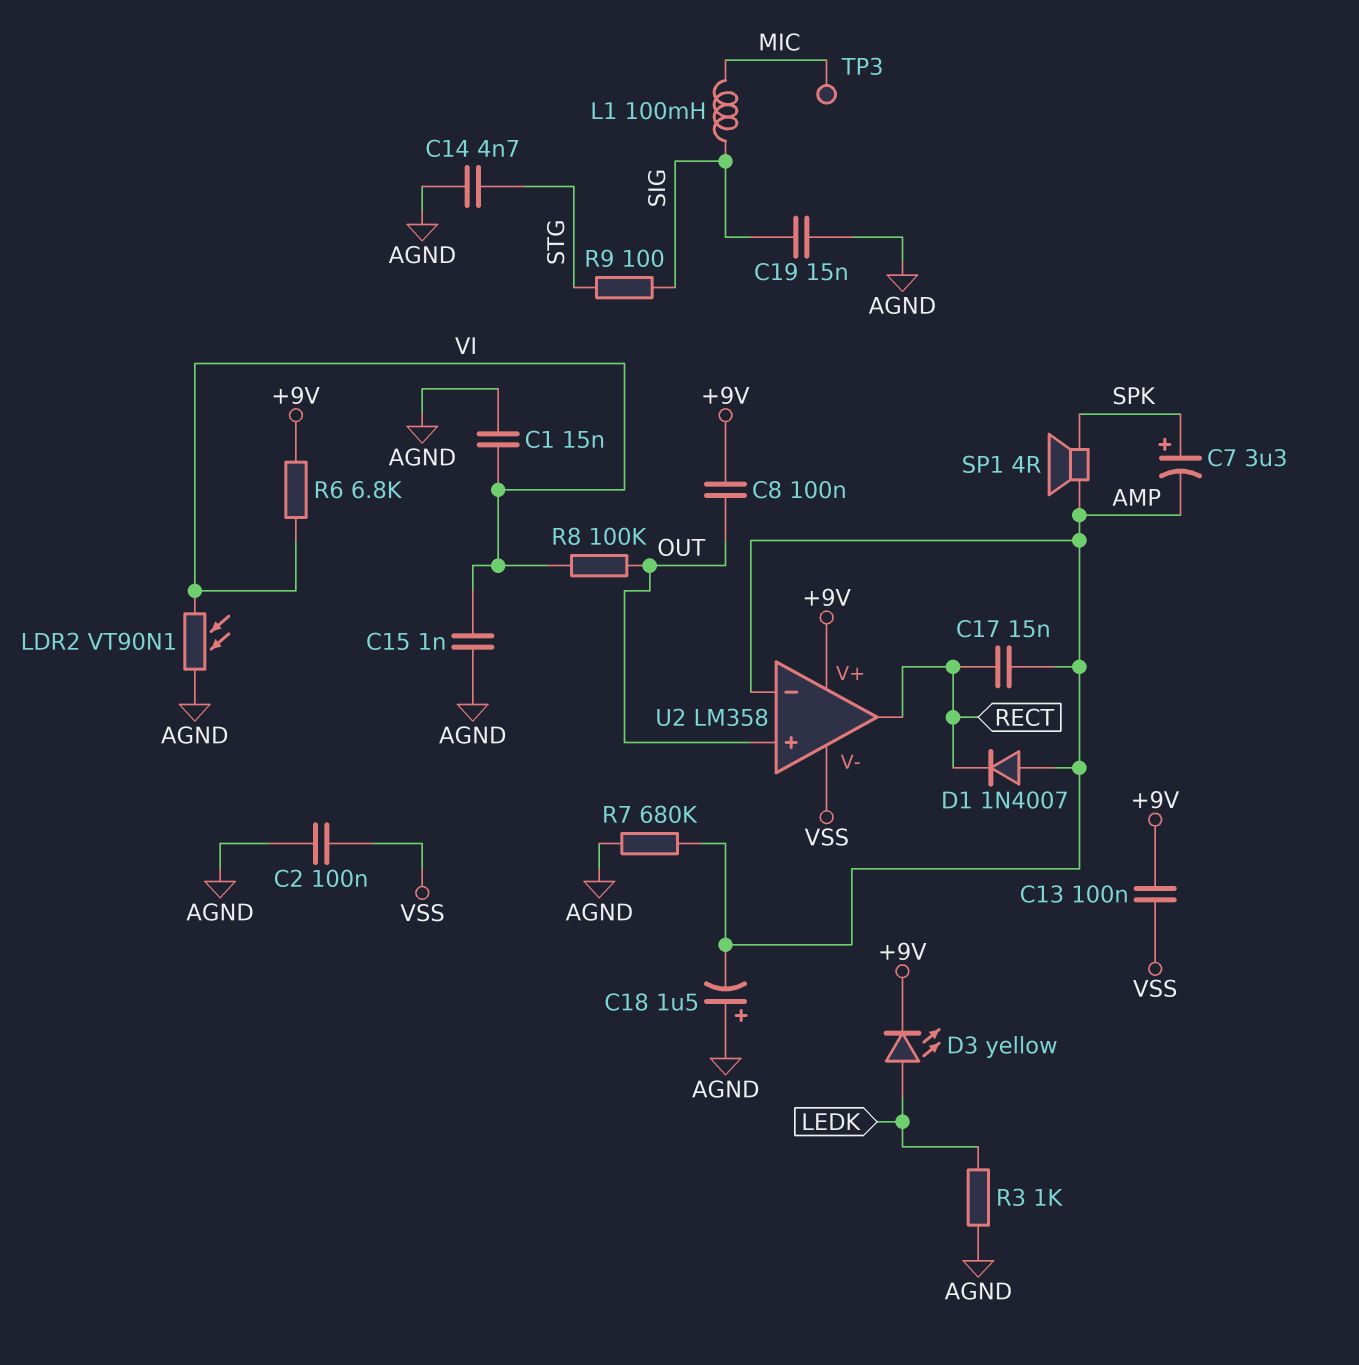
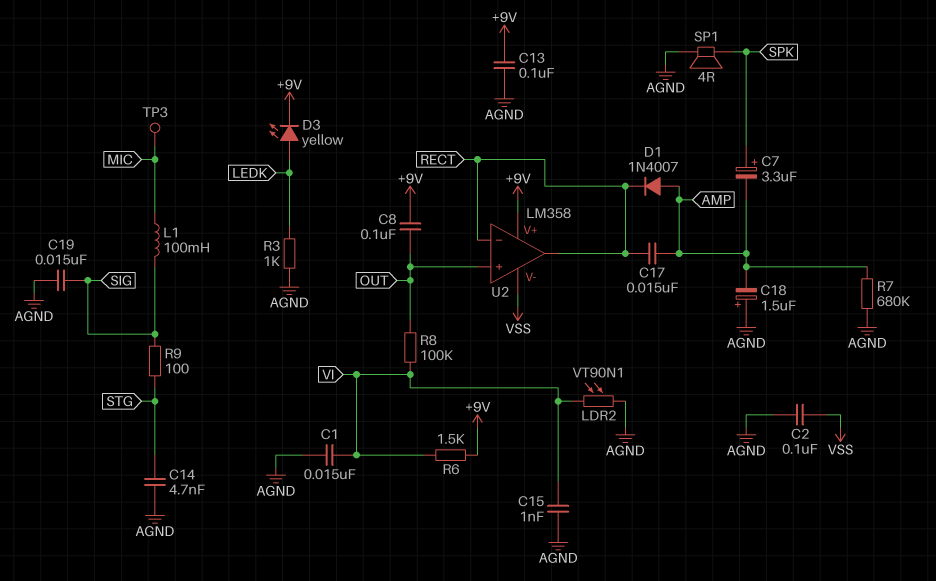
C13: 100nF (+9V, VSS) -> 100nF (+9V, AGND)
R6: 6.8k (+9V, VI) -> 1.5k (+9V, VI)
SP1: speaker 4R (AMP, SPK) -> speaker 4R (AGND, SPK)
U2 pin in-: AMP -> RECT

